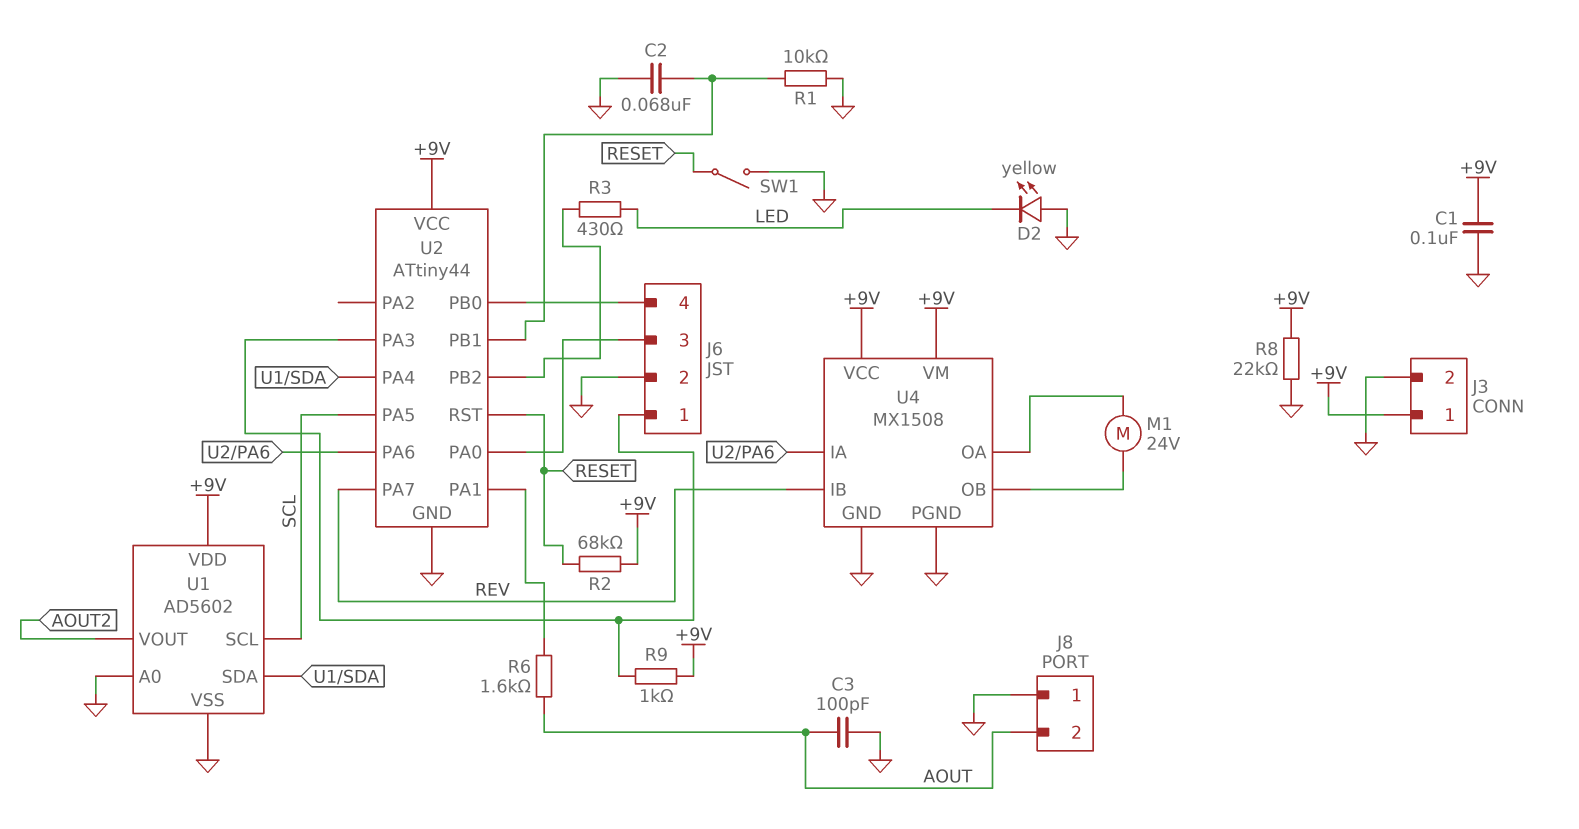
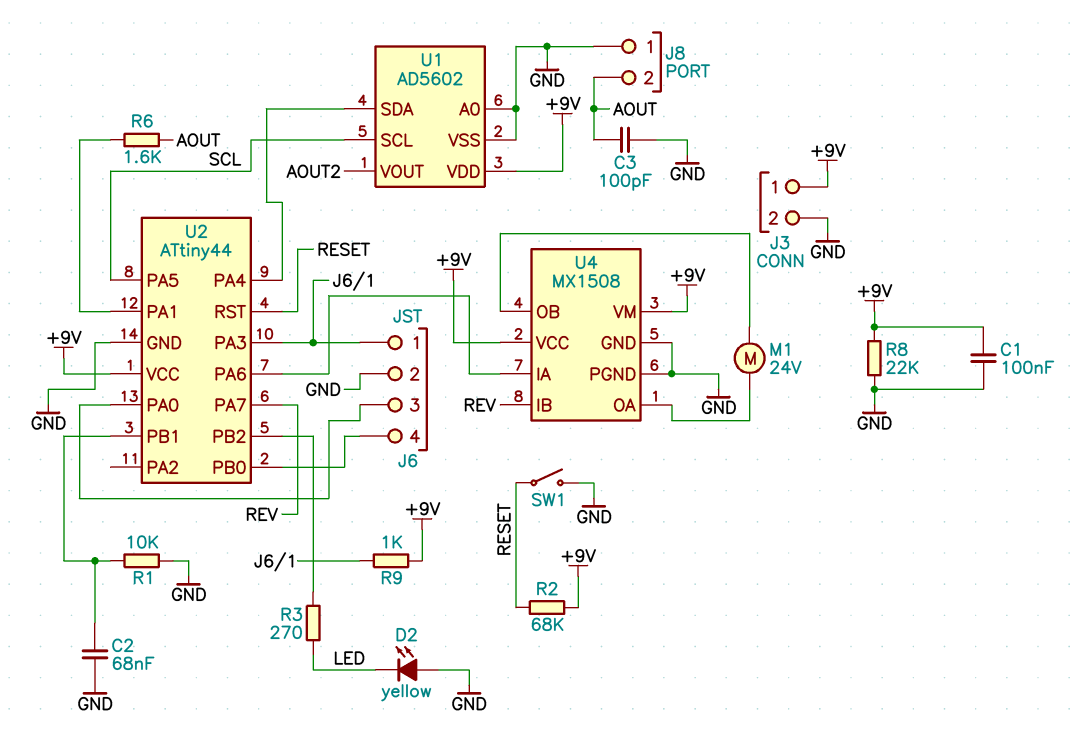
R3: 430 (LED, U2/PB2) -> 270 (LED, U2/PB2)

